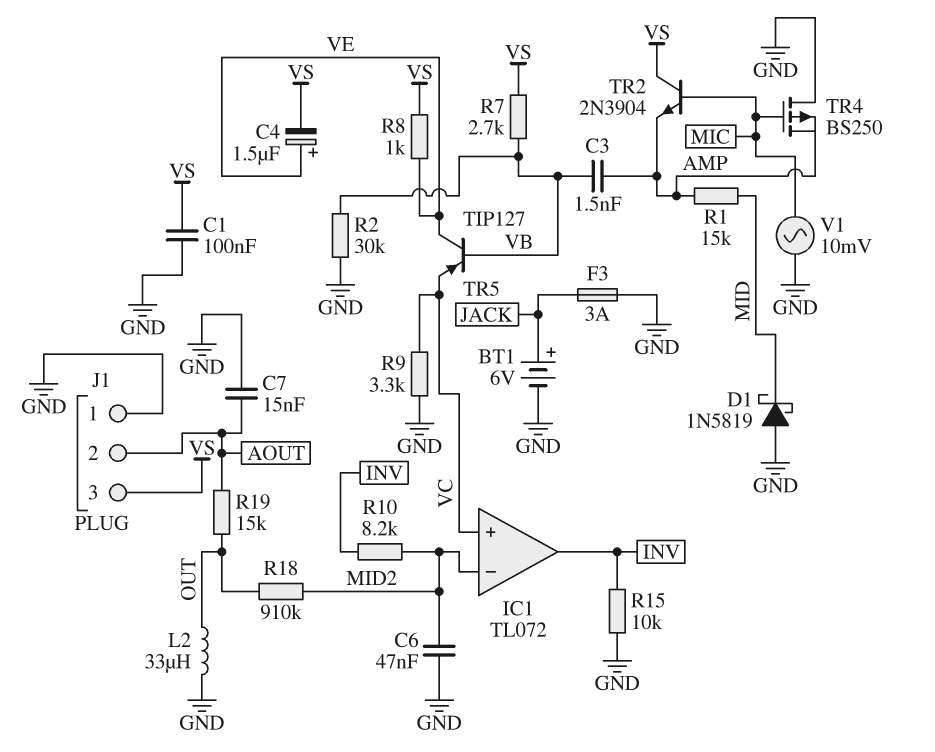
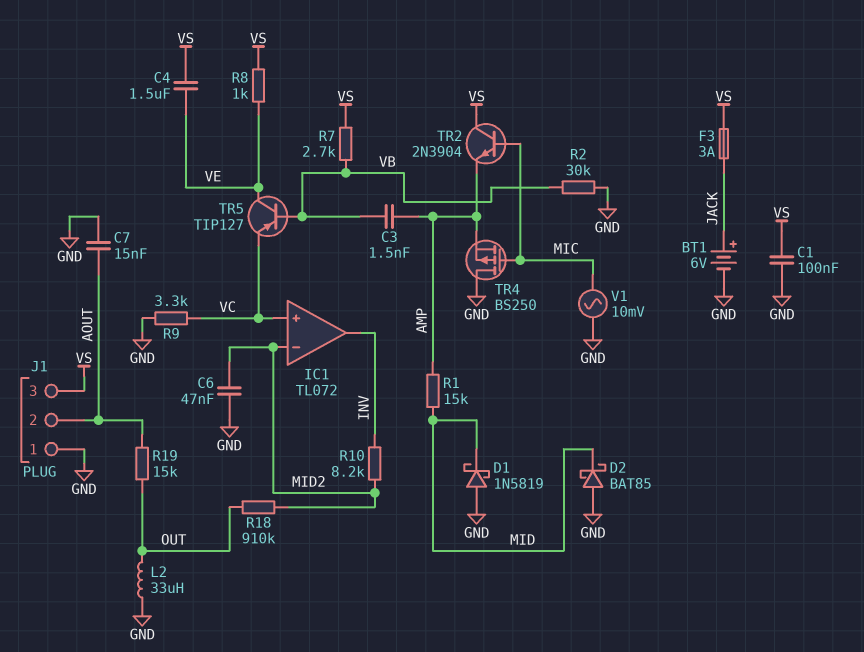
C4: 1.5uF (plus VE, minus VS) -> 1.5uF (VE, VS)
D2: none -> schottky BAT85 (A GND, K MID)
F3: 3A (GND, JACK) -> 3A (JACK, VS)
R15: 10k (GND, INV) -> none

